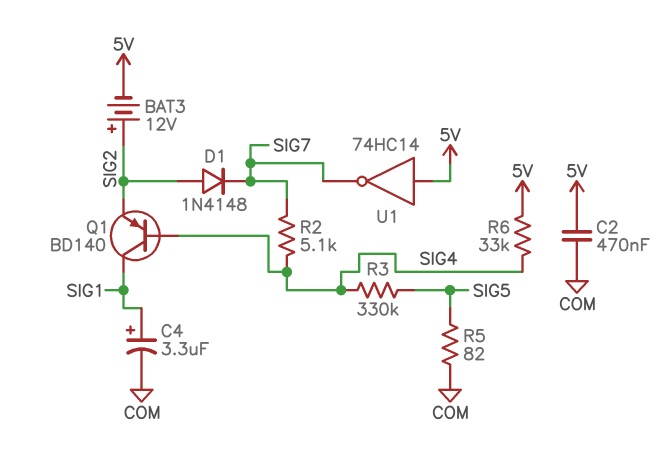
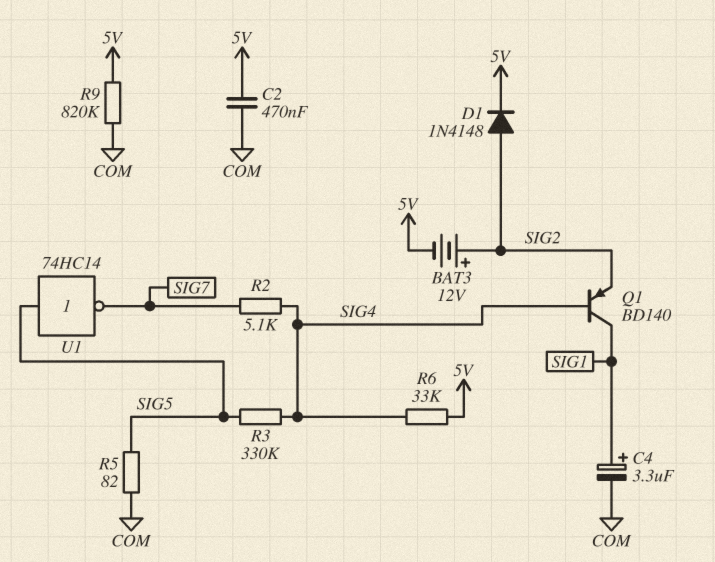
D1: diode 1N4148 (A SIG2, K SIG7) -> diode 1N4148 (A SIG2, K 5V)
R9: none -> 820k (5V, COM)
U1: NOT 74HC14 (in 5V, out SIG7) -> NOT 74HC14 (in SIG5, out SIG7)

